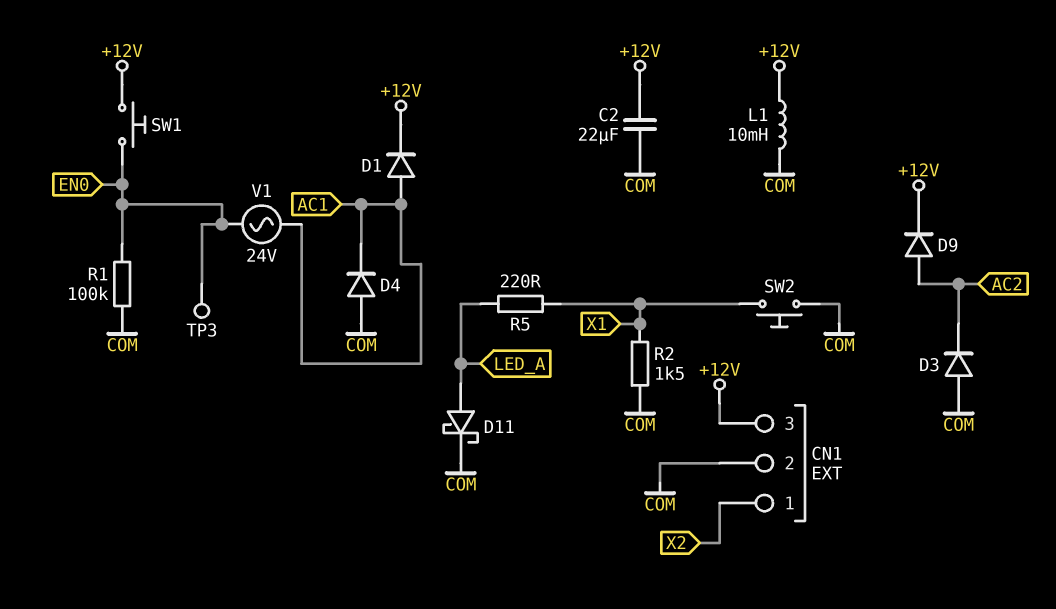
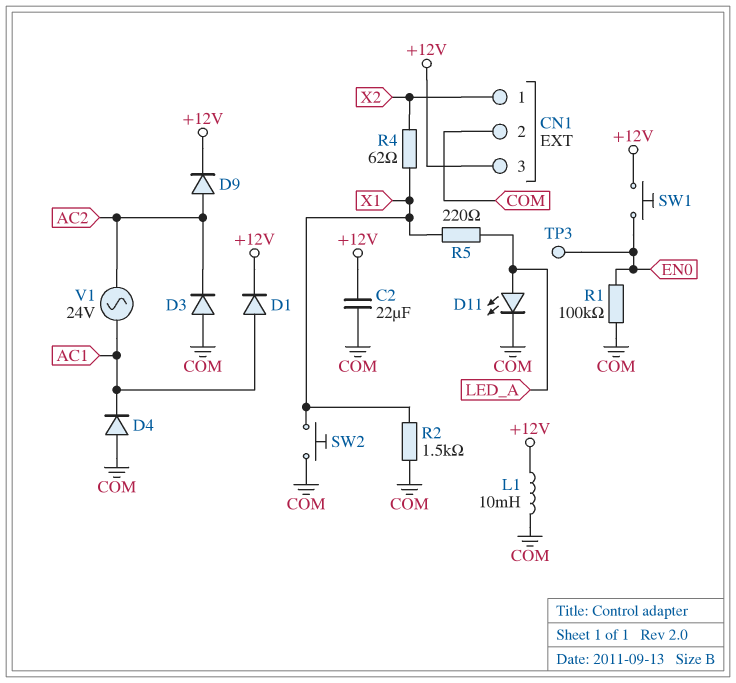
D11: schottky (A LED_A, K COM) -> LED (A LED_A, K COM)
R4: none -> 62 (X1, X2)
V1: AC 24V (AC1, EN0) -> AC 24V (AC1, AC2)

